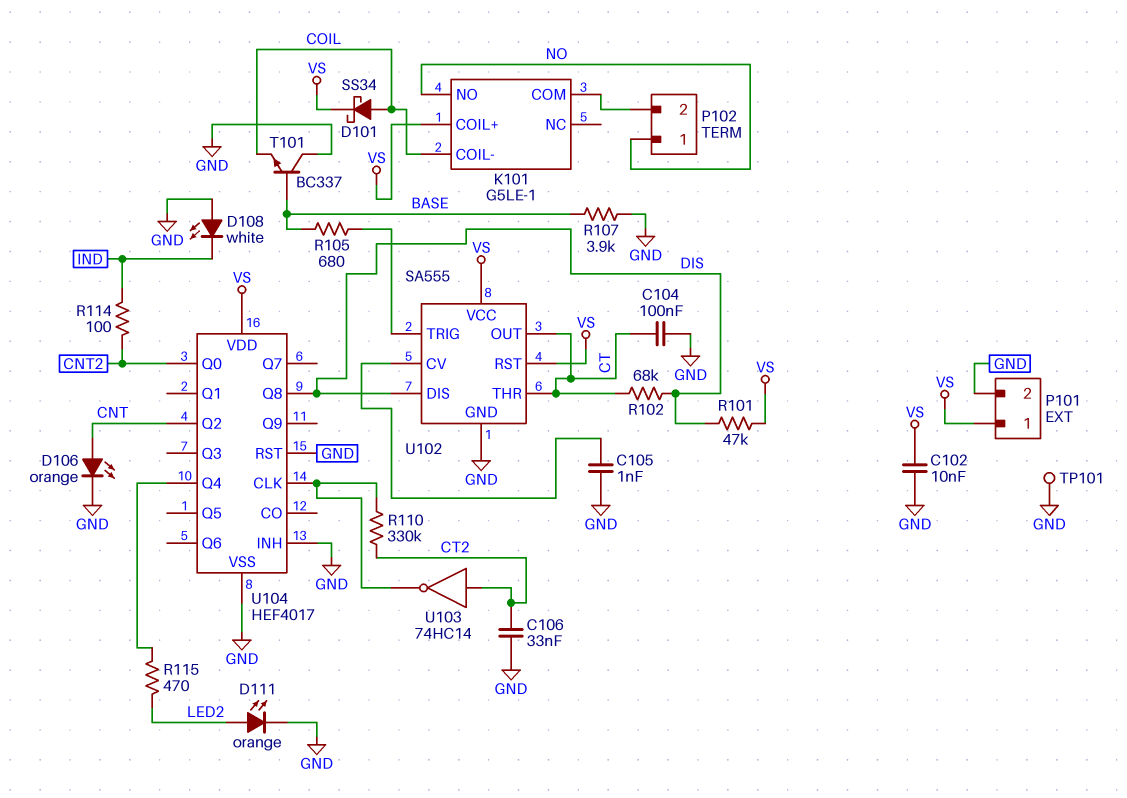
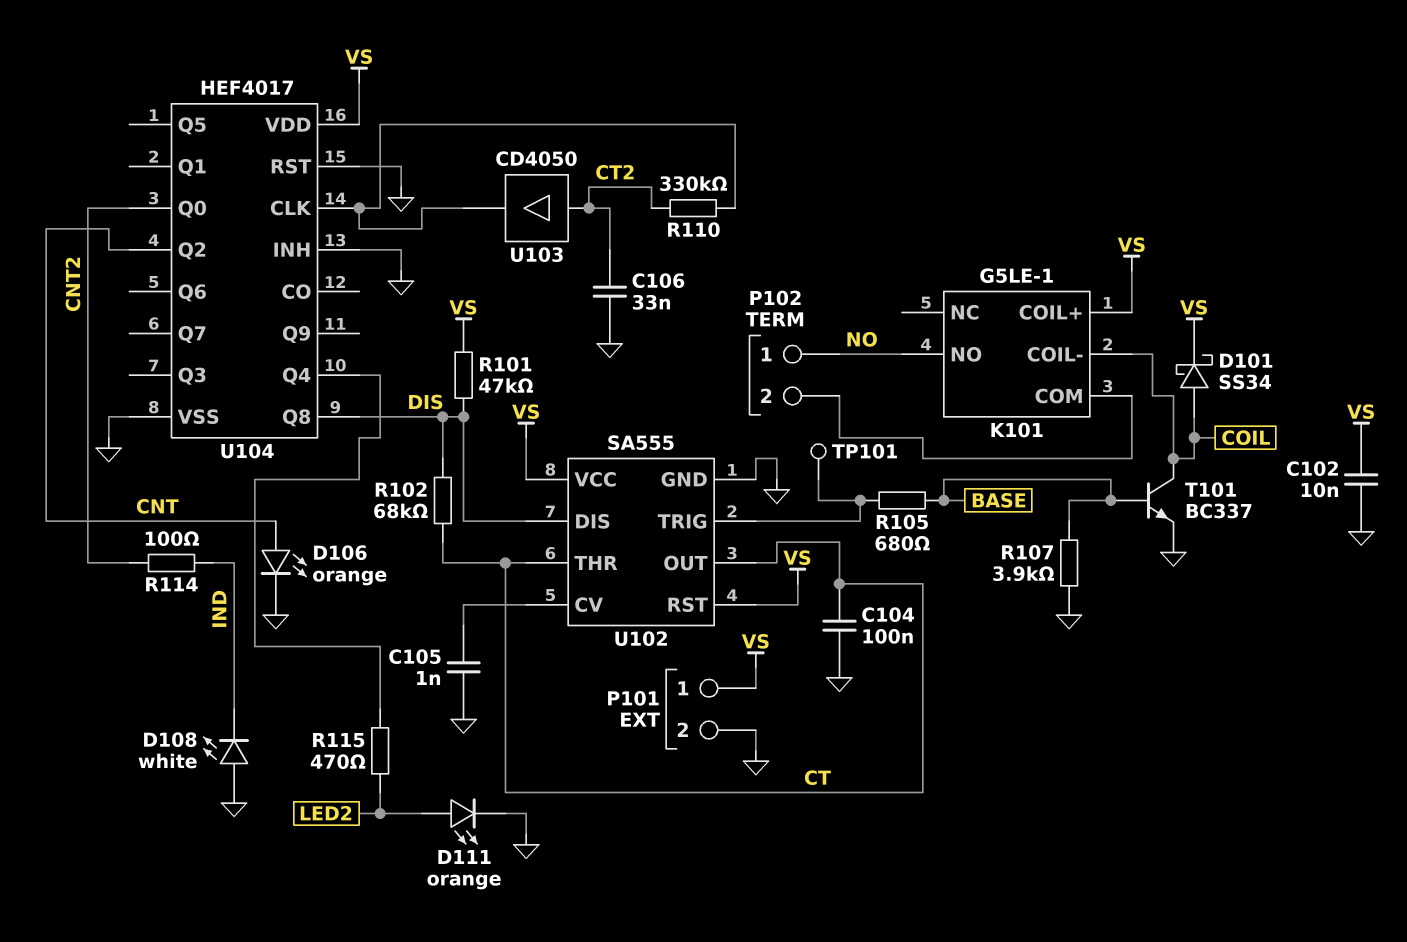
T101: NPN BC337 (B BASE, C GND, E COIL) -> NPN BC337 (B BASE, C COIL, E GND)
TP101: test point (GND) -> test point (U102/TRIG)
U103: NOT 74HC14 (in CT2, out U104/CLK) -> buffer CD4050 (in CT2, out U104/CLK)

